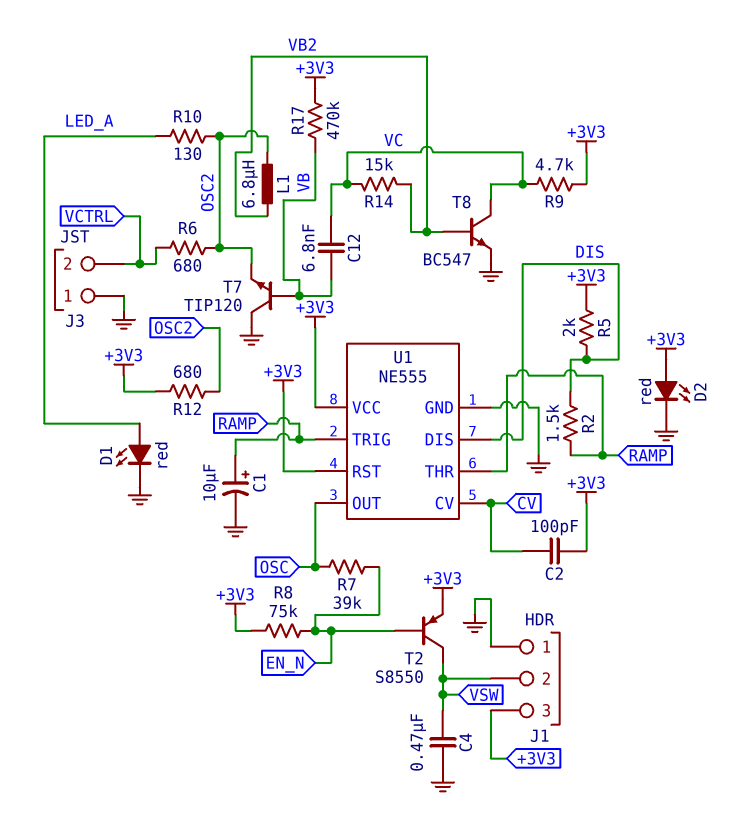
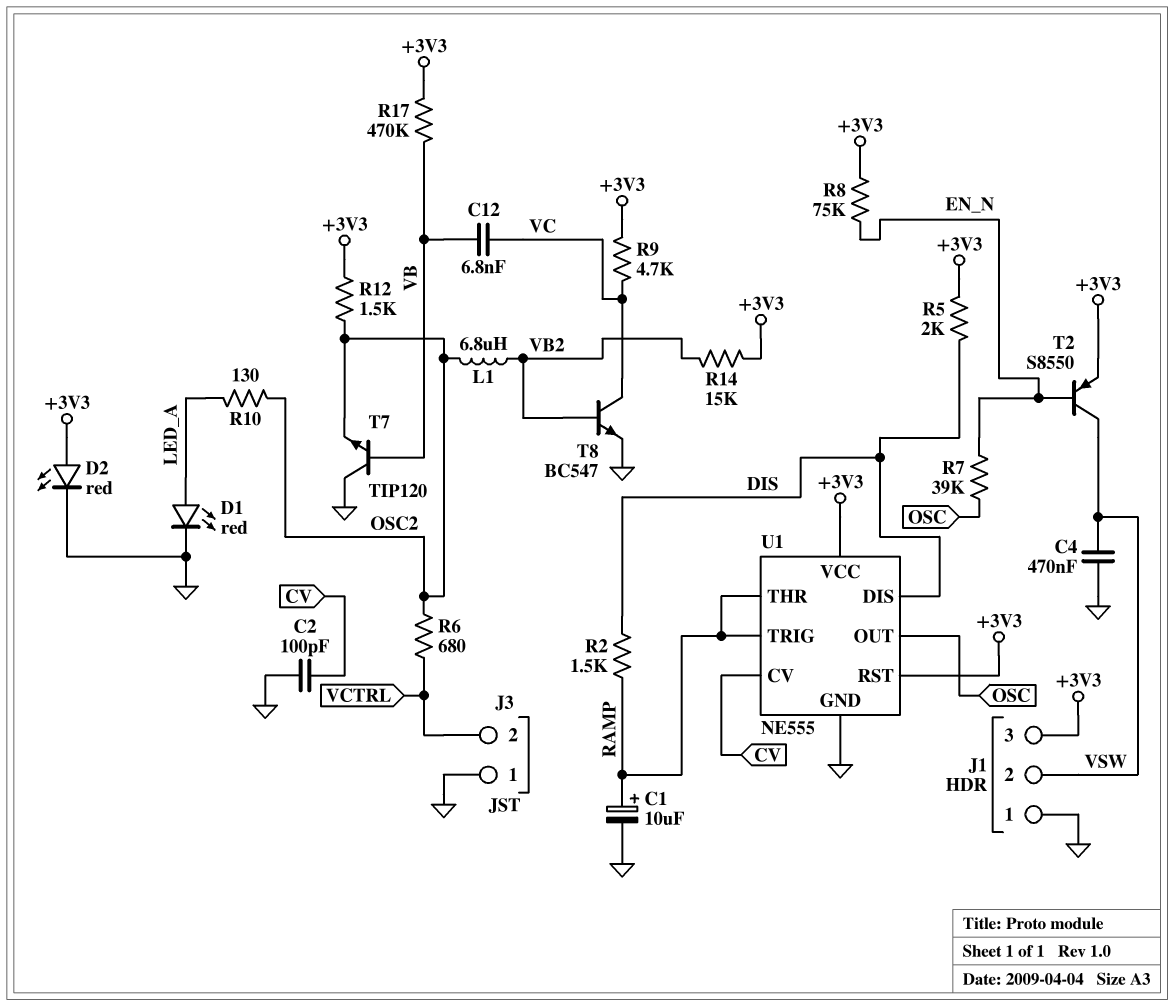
C2: 100pF (+3V3, CV) -> 100pF (CV, GND)
R12: 680 (+3V3, OSC2) -> 1.5k (+3V3, OSC2)
R14: 15k (VB2, VC) -> 15k (+3V3, VB2)

